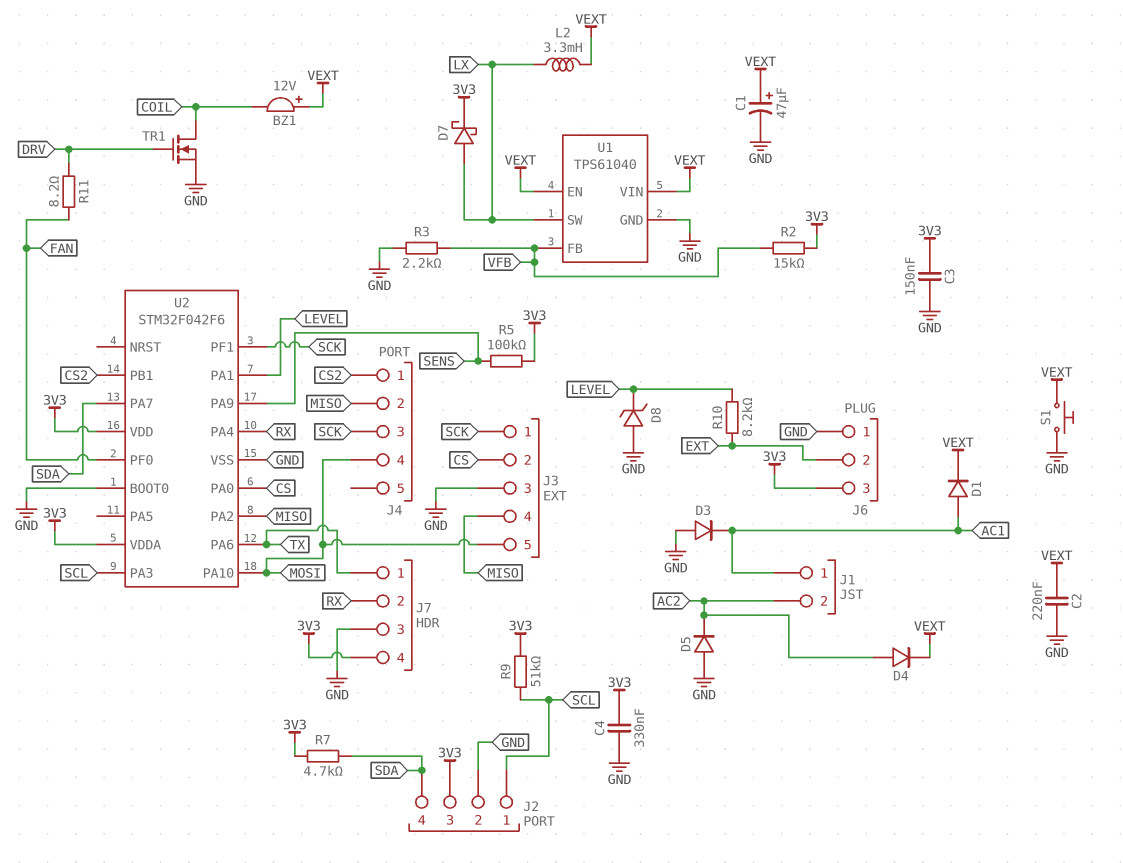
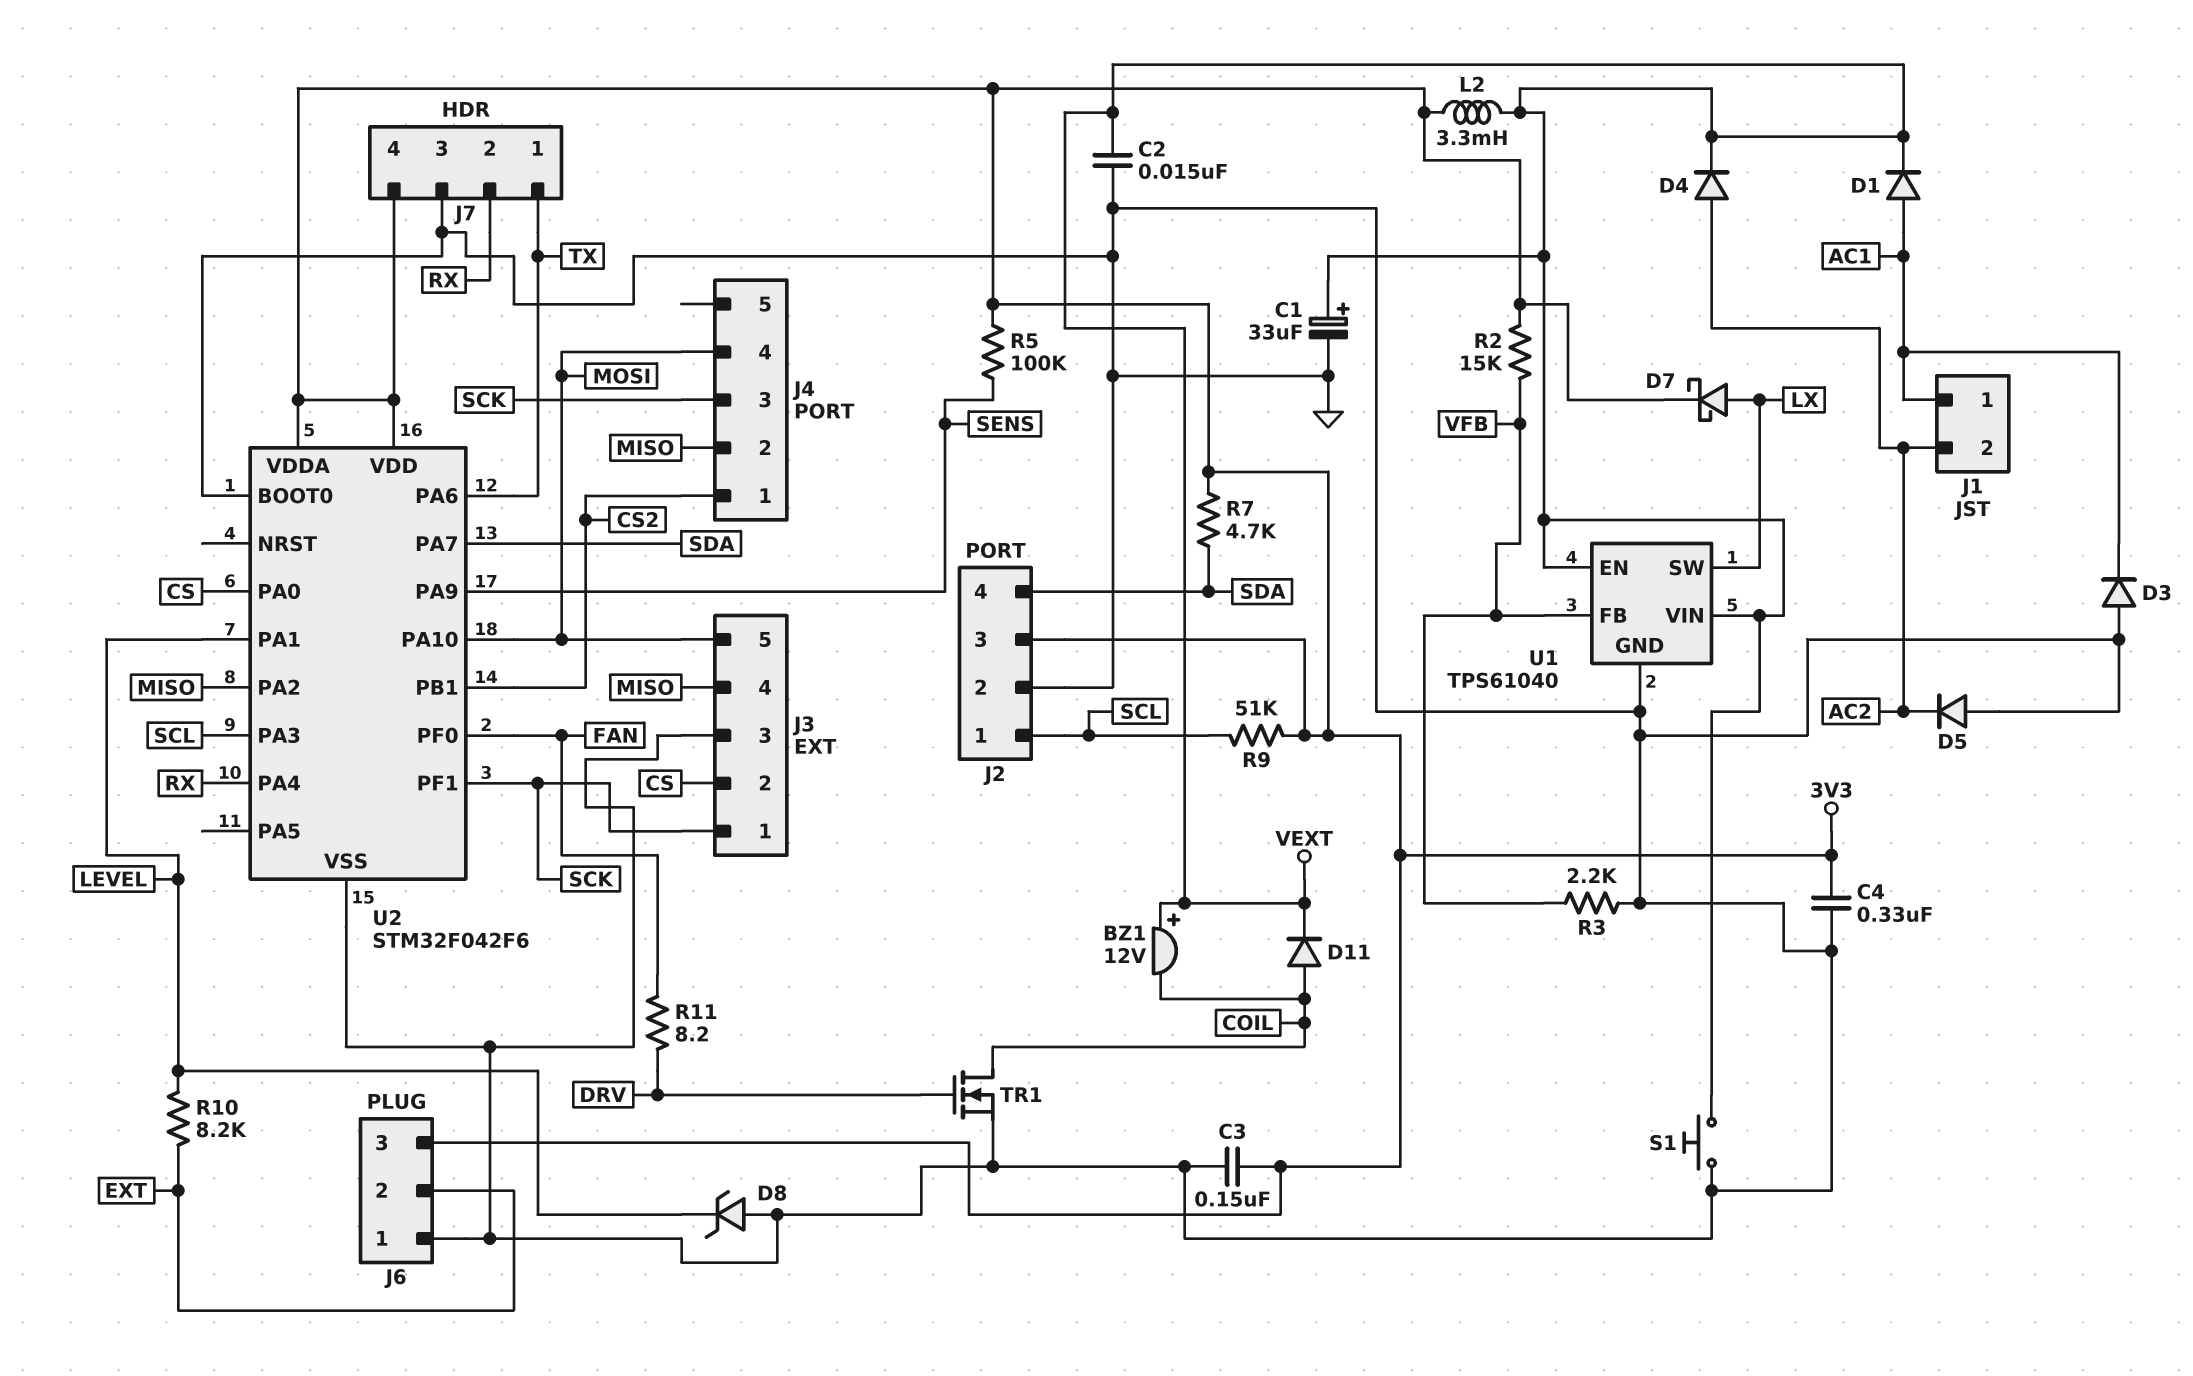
C1: 47uF (plus VEXT, minus GND) -> 33uF (plus VEXT, minus GND)
C2: 220nF (GND, VEXT) -> 15nF (GND, VEXT)
D11: none -> diode (A COIL, K VEXT)
L2: 3.3mH (LX, VEXT) -> 3.3mH (3V3, VEXT)

